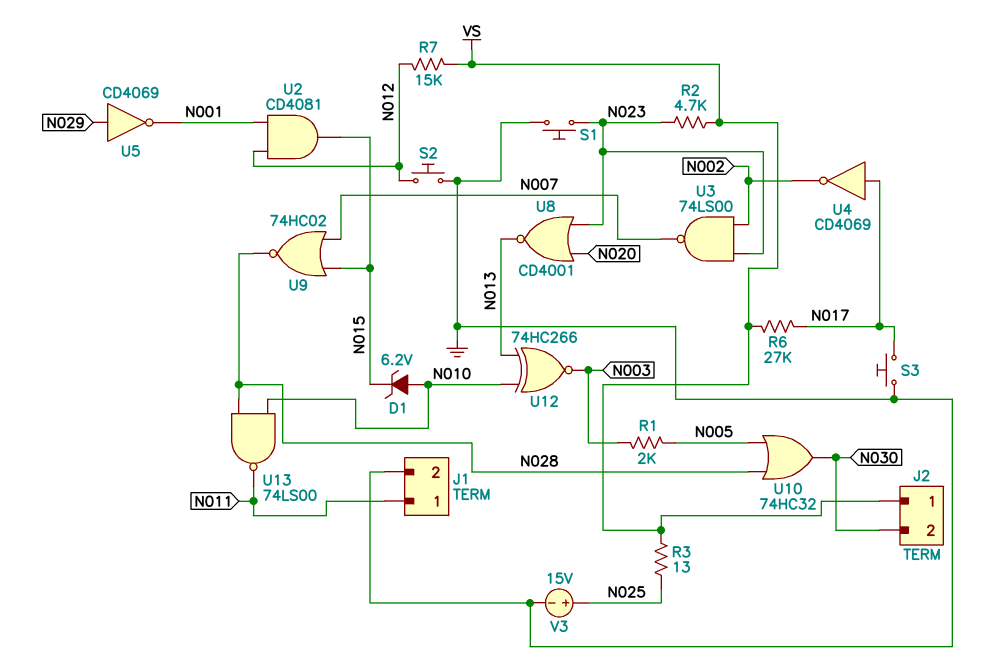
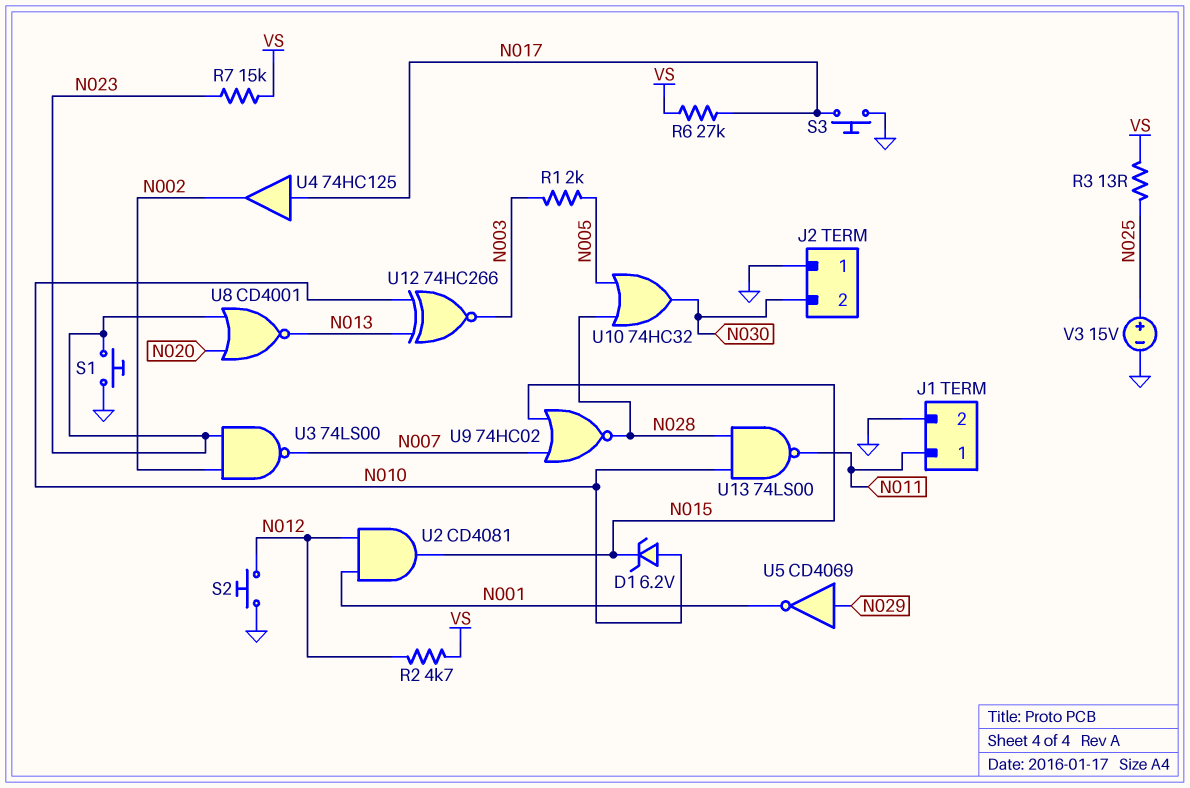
J2 pin 1: VS -> GND
R2: 4.7k (N023, VS) -> 4.7k (N012, VS)
R7: 15k (N012, VS) -> 15k (N023, VS)
U4: NOT CD4069 (in N017, out N002) -> buffer 74HC125 (in N017, out N002)

